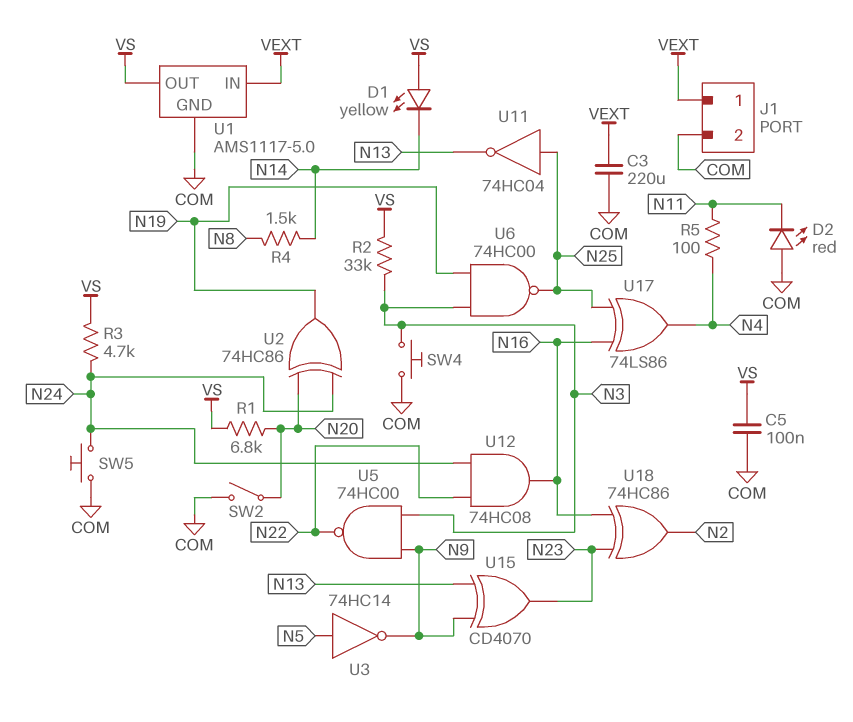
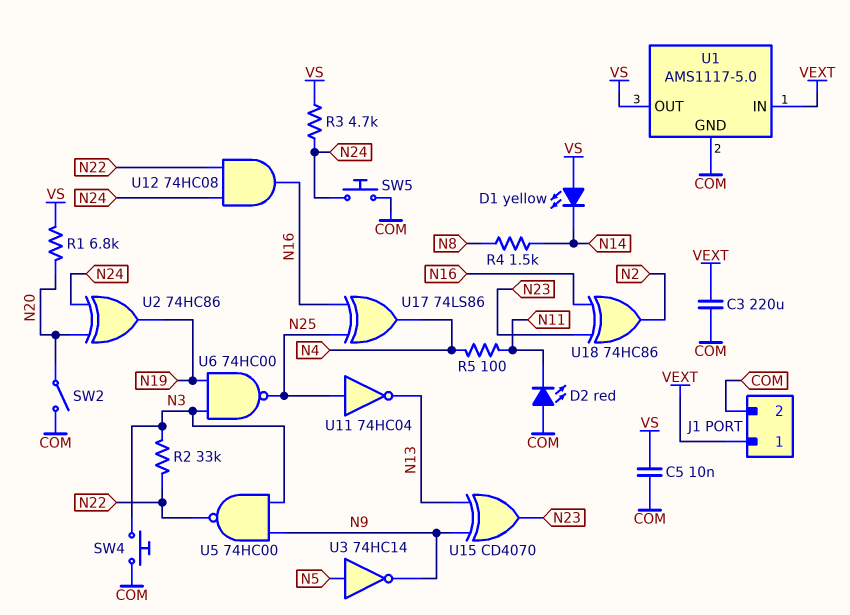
C5: 100nF (COM, VS) -> 10nF (COM, VS)
R2: 33k (N3, VS) -> 33k (N3, N22)

